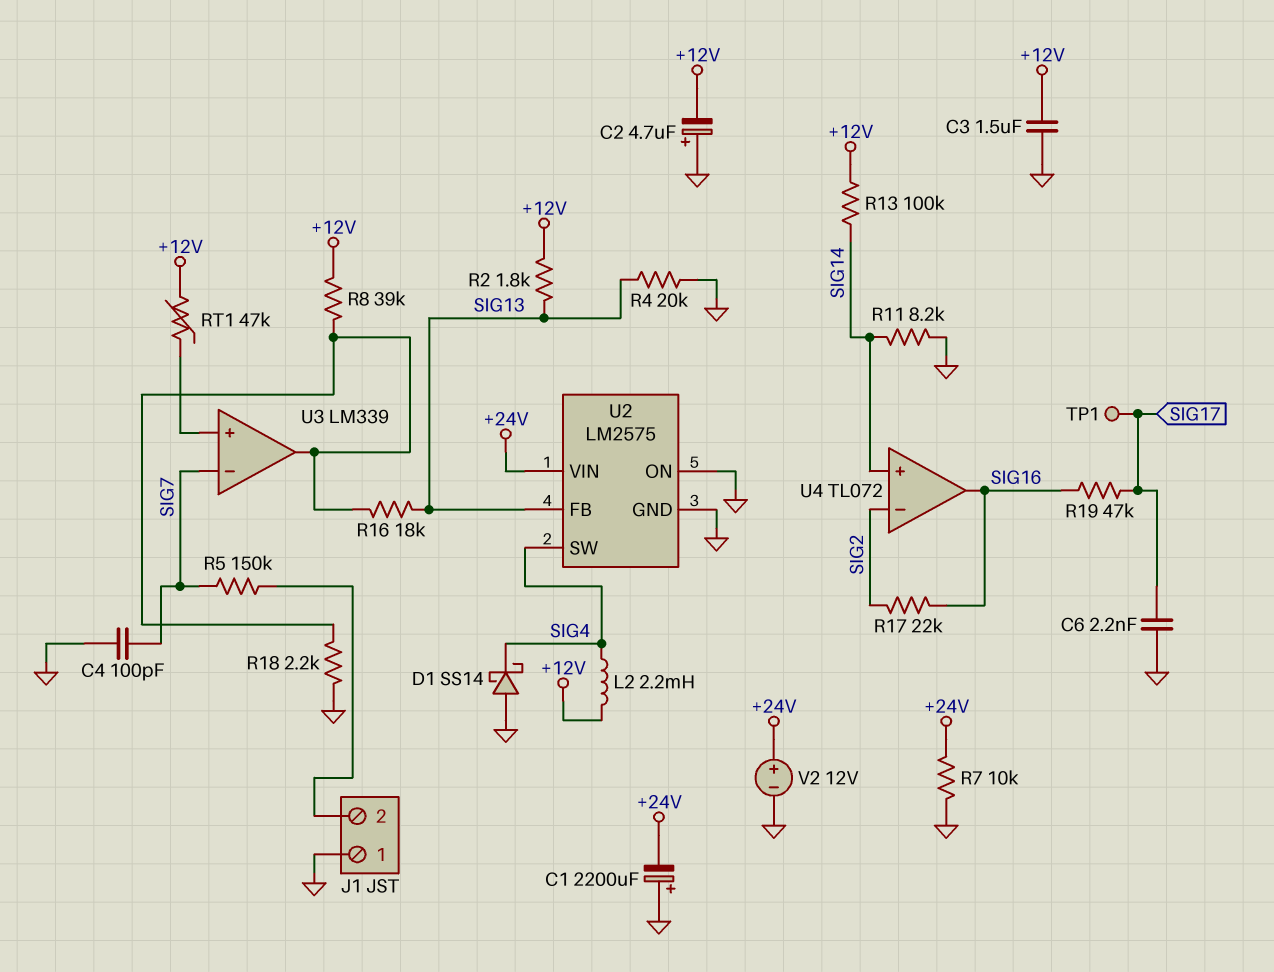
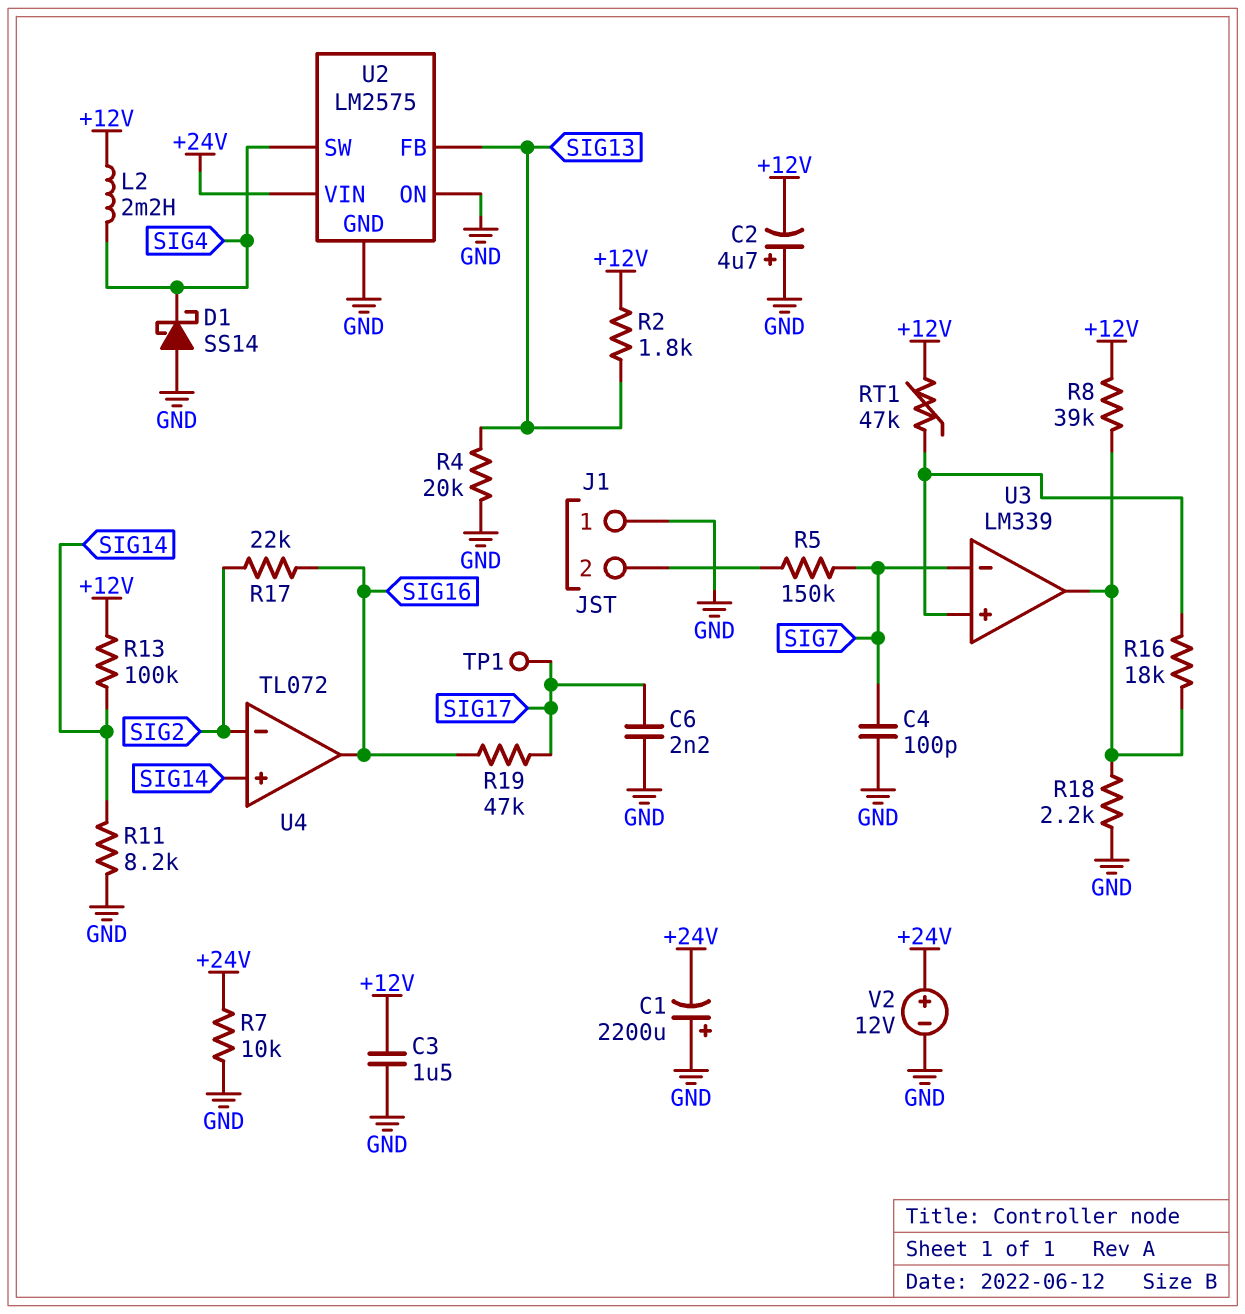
R16: 18k (SIG13, U3/out) -> 18k (U3/in+, U3/out)

